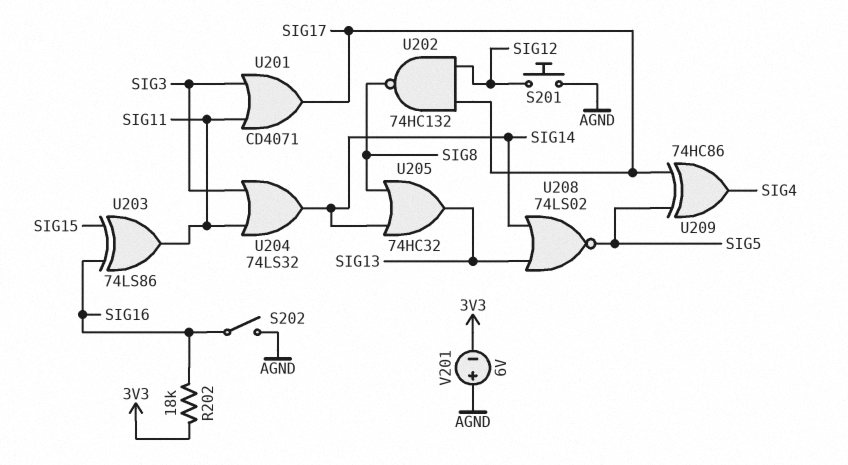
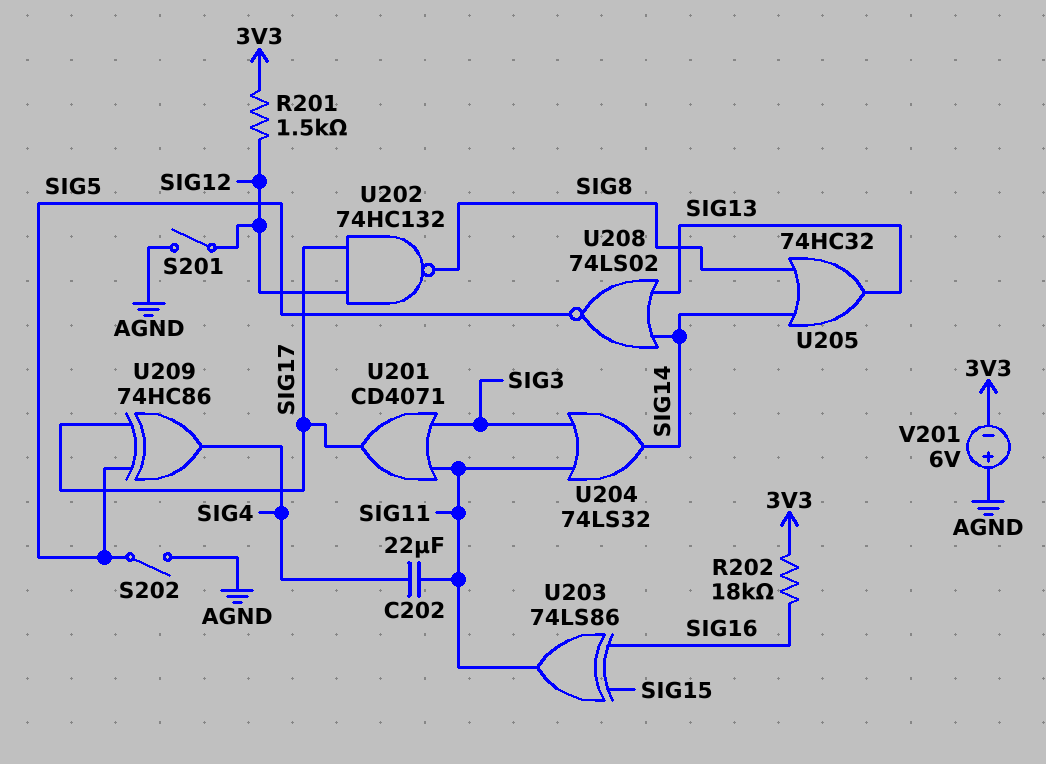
C202: none -> 22uF (SIG4, SIG11)
R201: none -> 1.5k (3V3, SIG12)
S201: button (AGND, SIG12) -> switch (AGND, SIG12)
S202: switch (AGND, SIG16) -> switch (AGND, SIG5)

